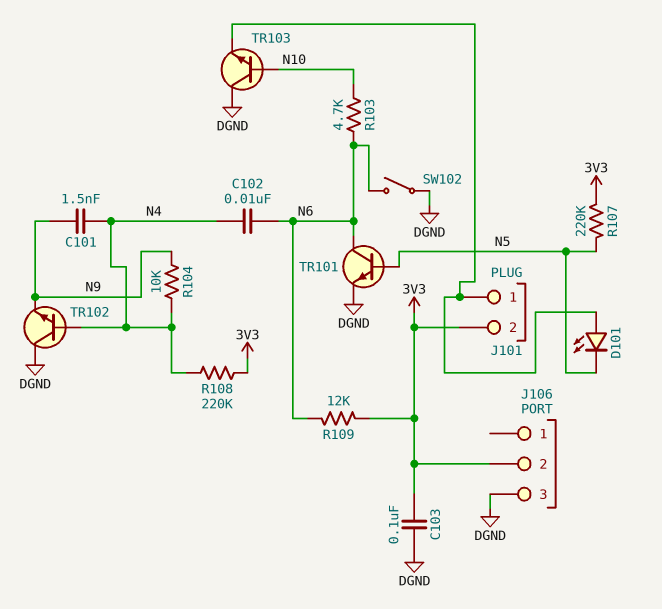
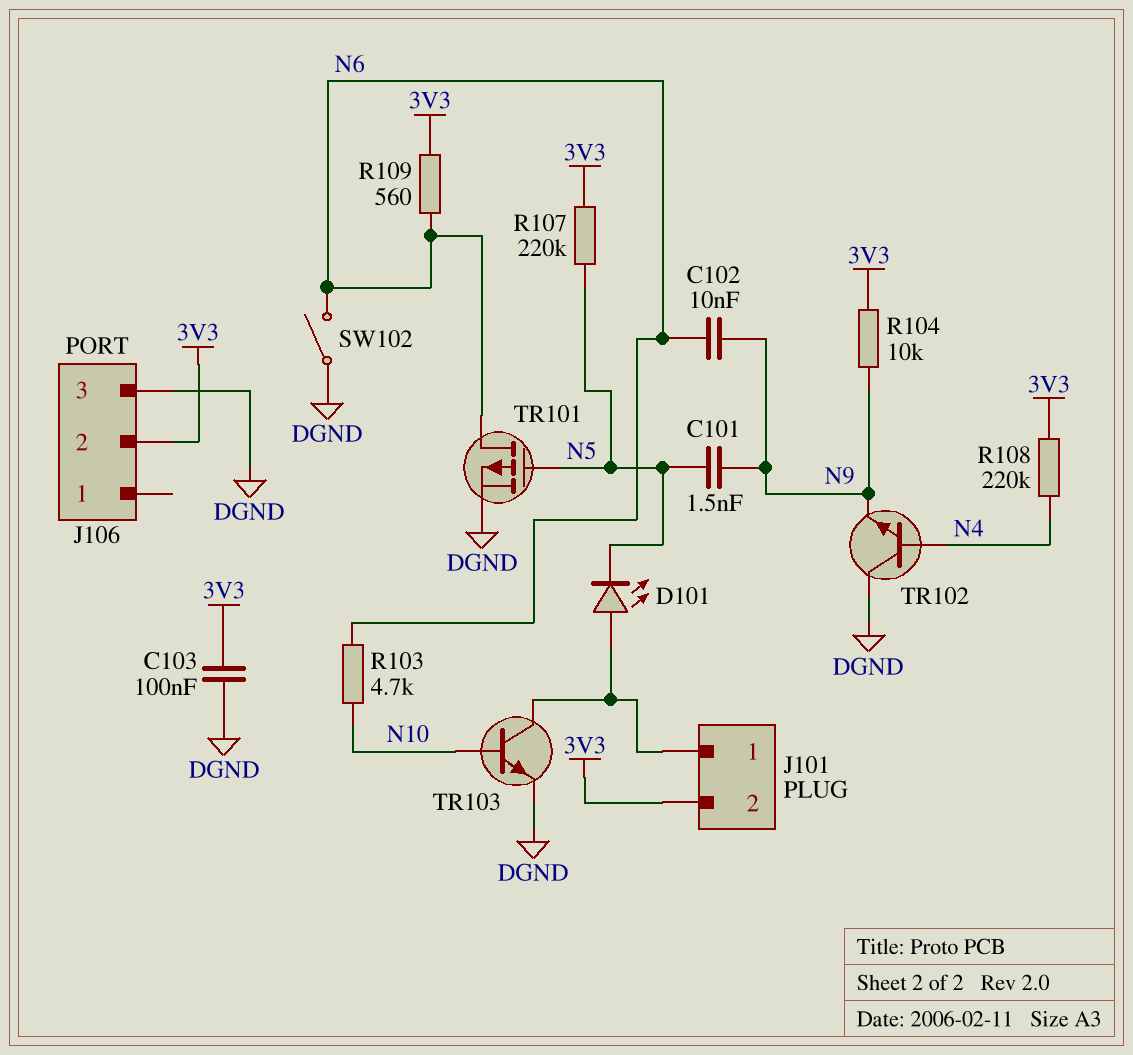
C101: 1.5nF (N4, N9) -> 1.5nF (N5, N9)
C102: 10nF (N4, N6) -> 10nF (N6, N9)
R104: 10k (N4, N9) -> 10k (3V3, N9)
R109: 12k (3V3, N6) -> 560 (3V3, N6)
TR101: NPN (B N5, C N6, E DGND) -> PMOS (G N5, D N6, S DGND)
TR103: NPN (B N10, C DGND, E J101/1) -> NPN (B N10, C J101/1, E DGND)

